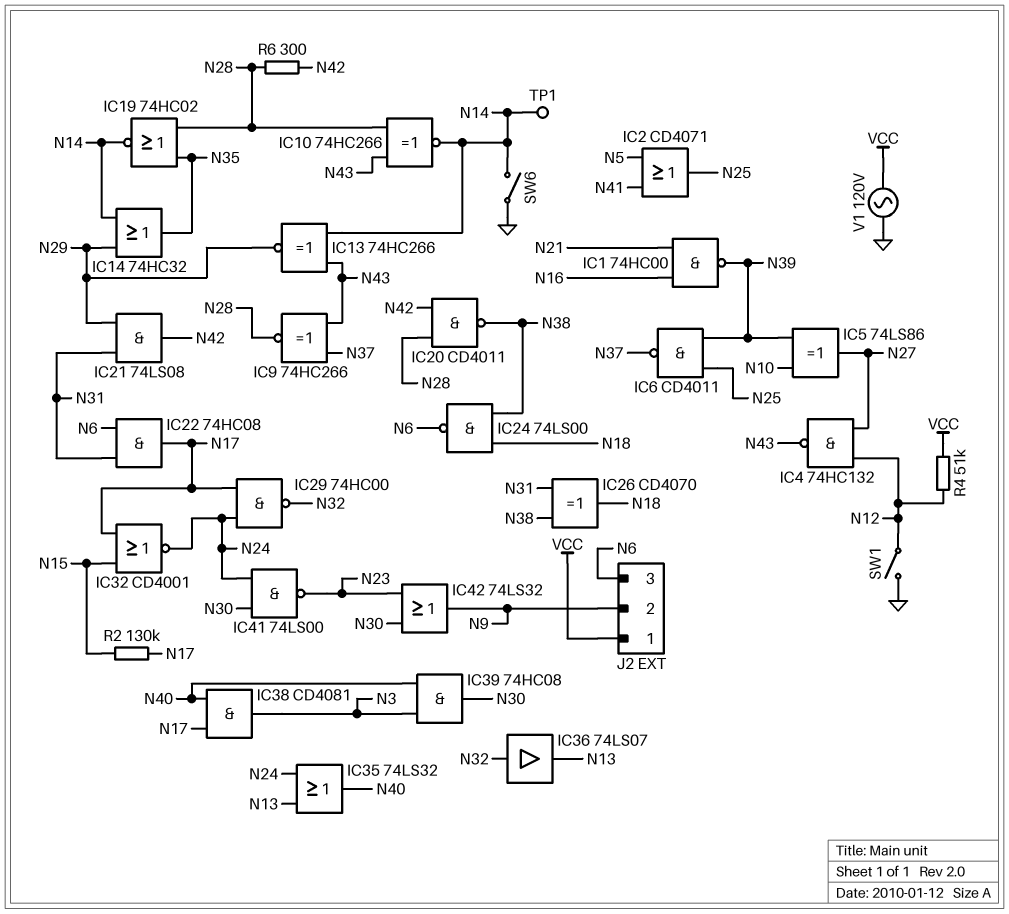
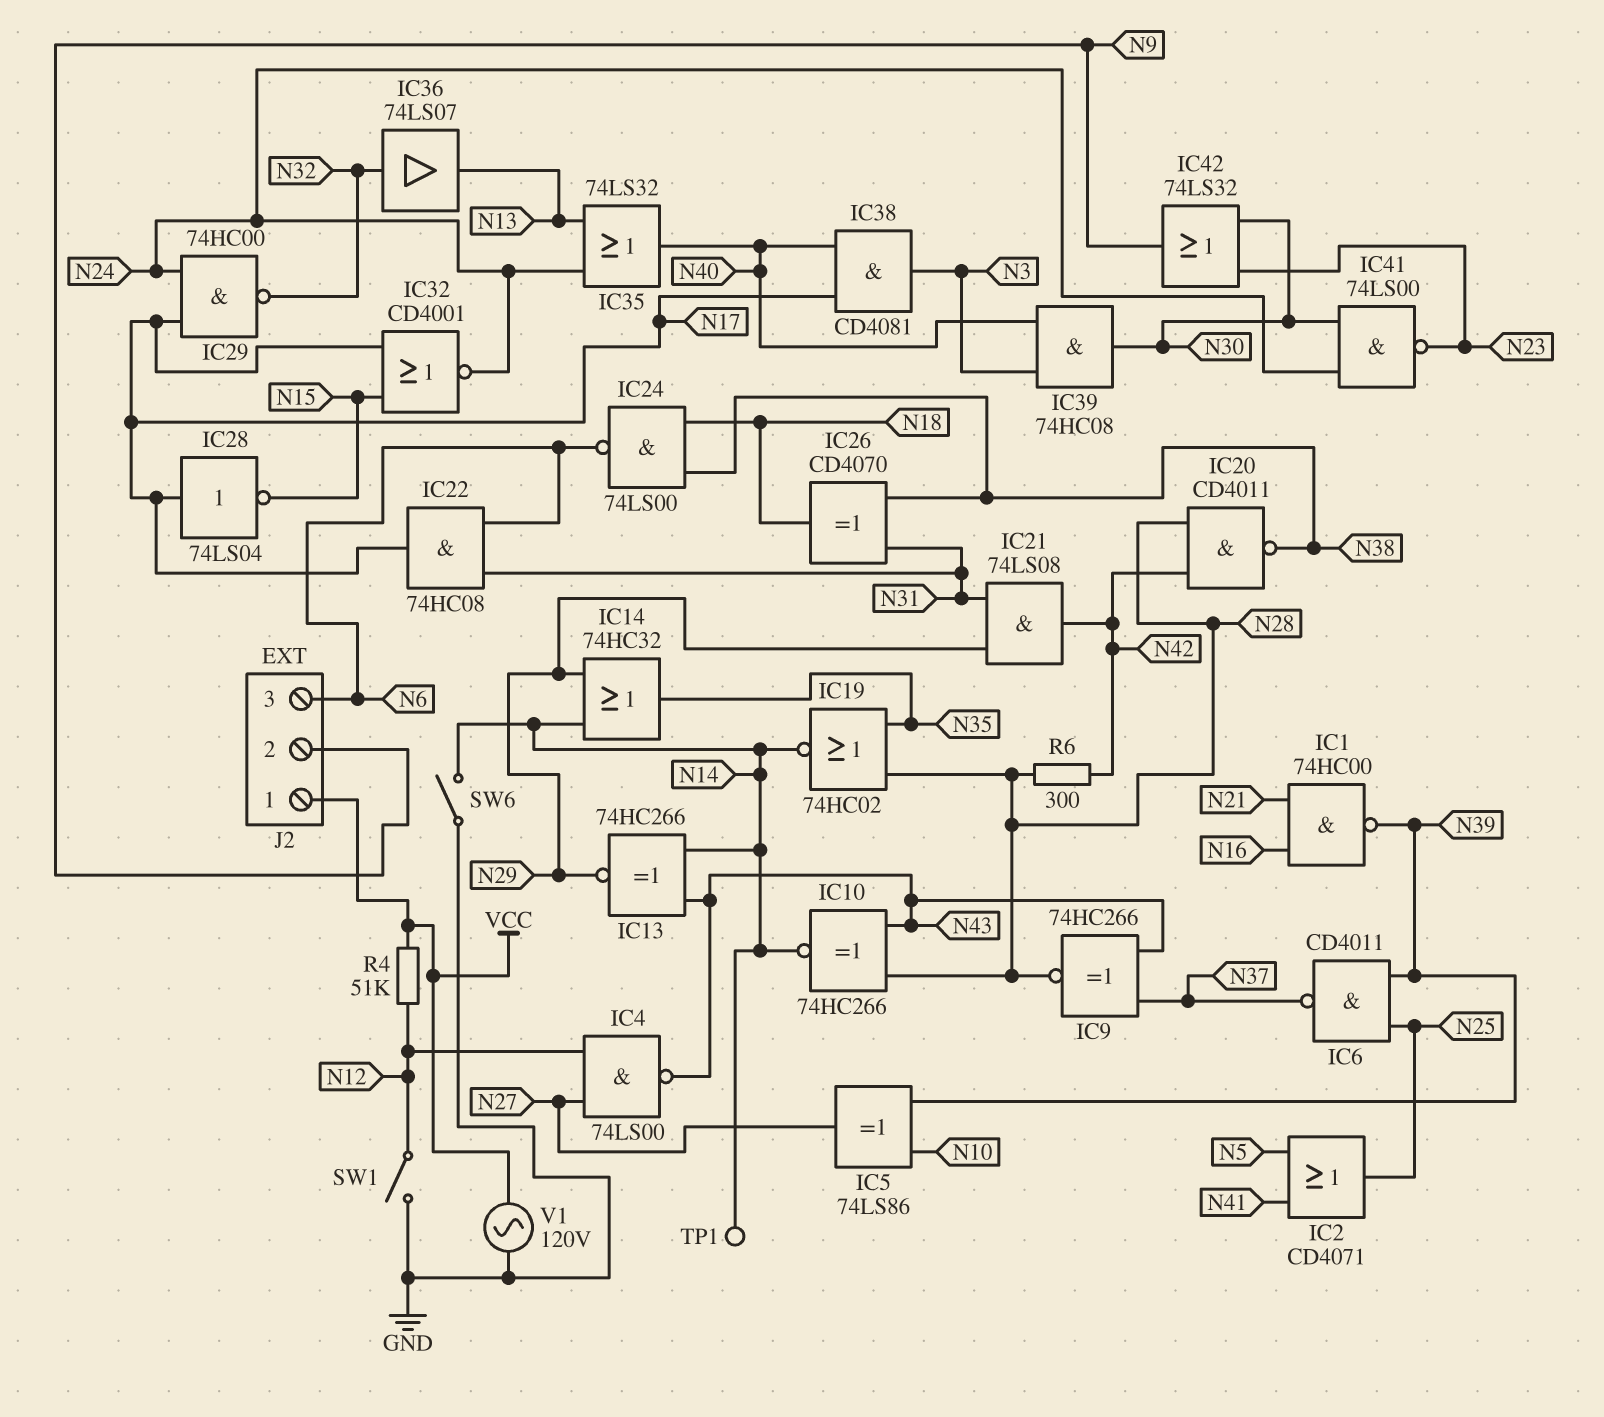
IC4: NAND 74HC132 (in N12, in N27, out N43) -> NAND 74LS00 (in N12, in N27, out N43)
IC28: none -> NOT 74LS04 (in N17, out N15)
R2: 130k (N15, N17) -> none

